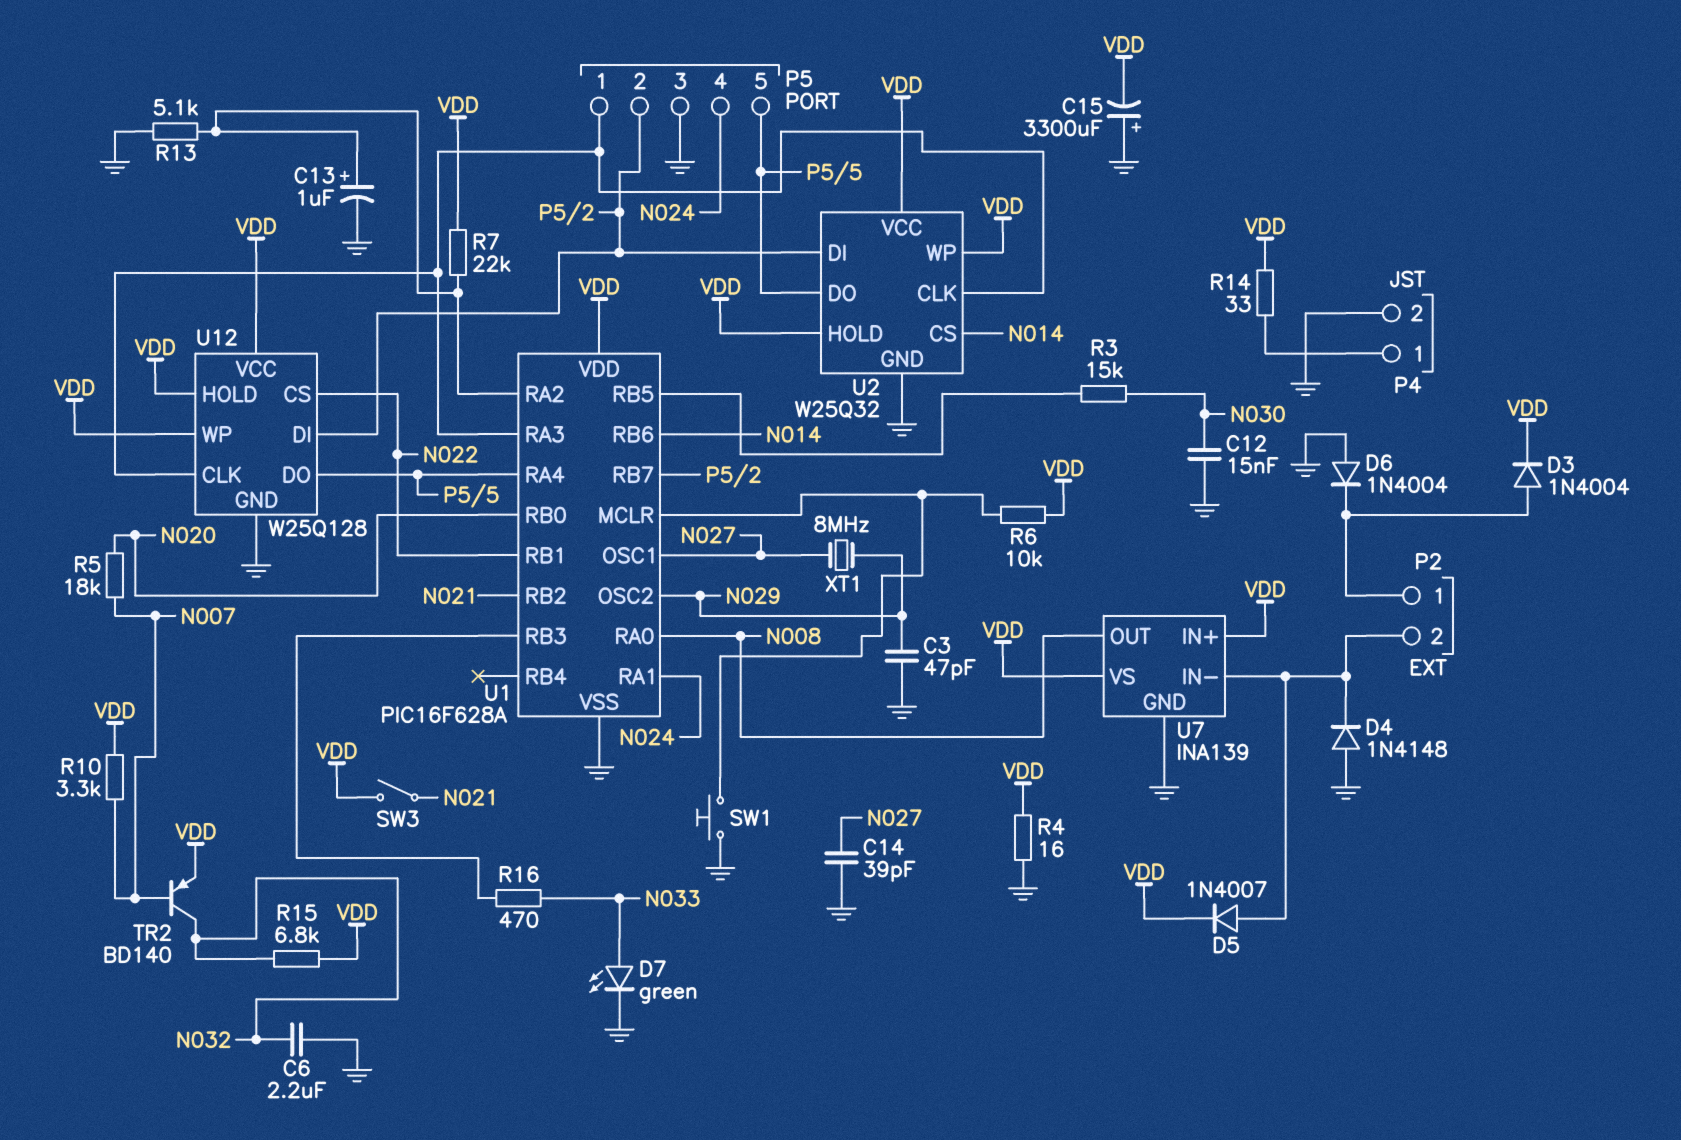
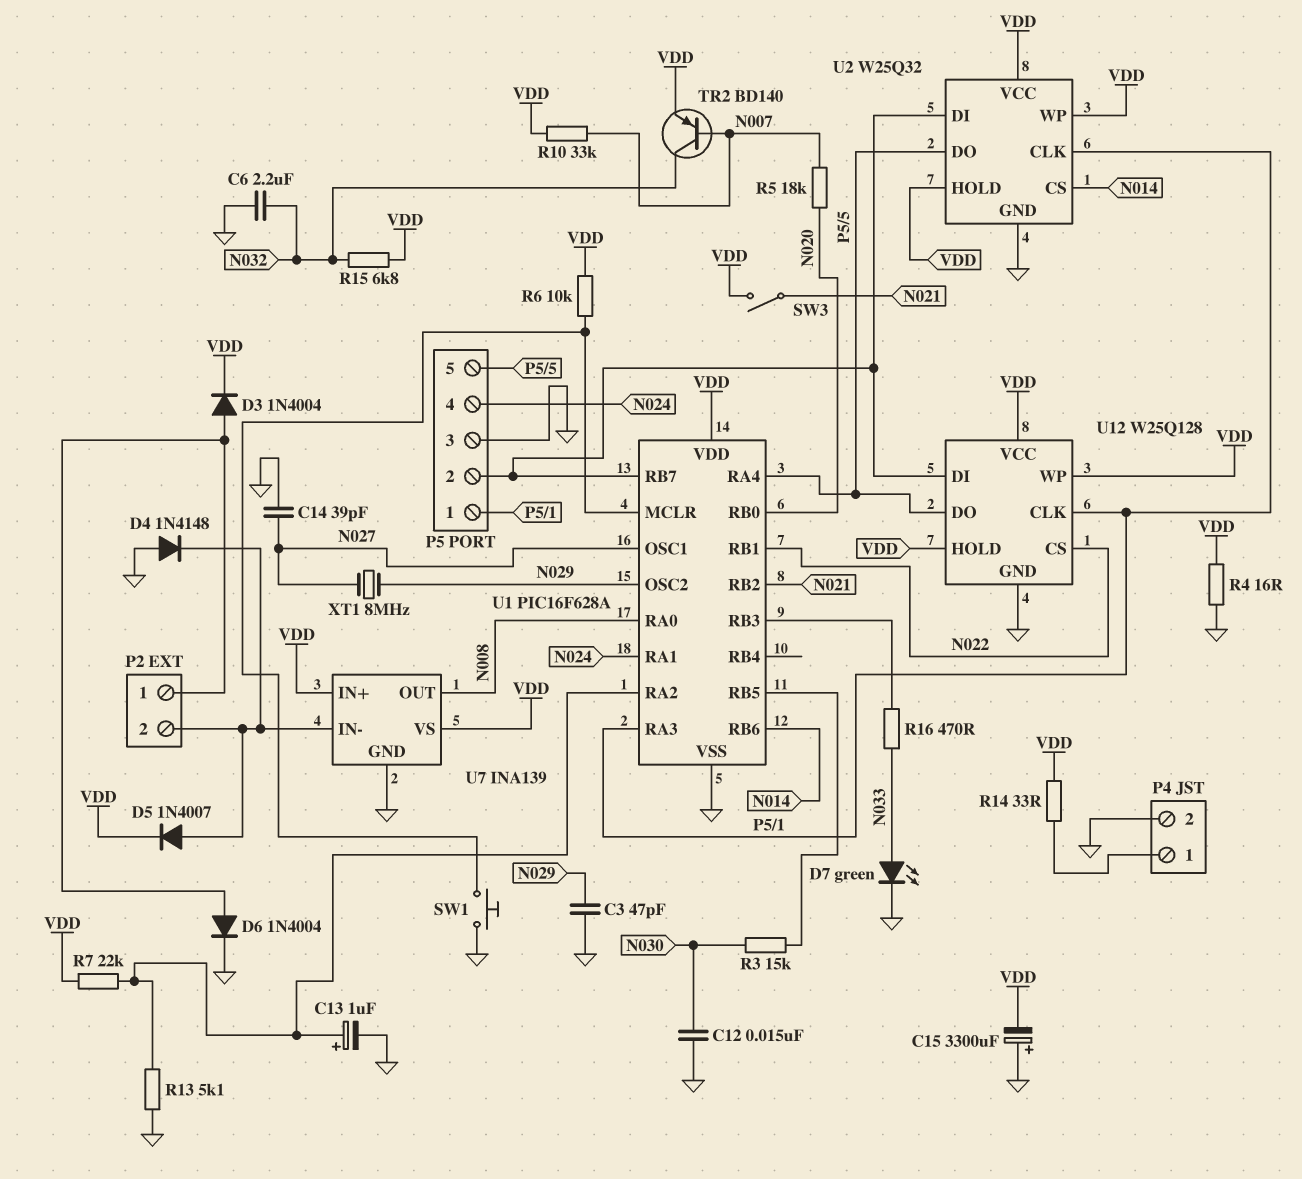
D6: diode 1N4004 (A GND, K P2/1) -> diode 1N4004 (A P2/1, K GND)
R10: 3.3k (N007, VDD) -> 33k (N007, VDD)

